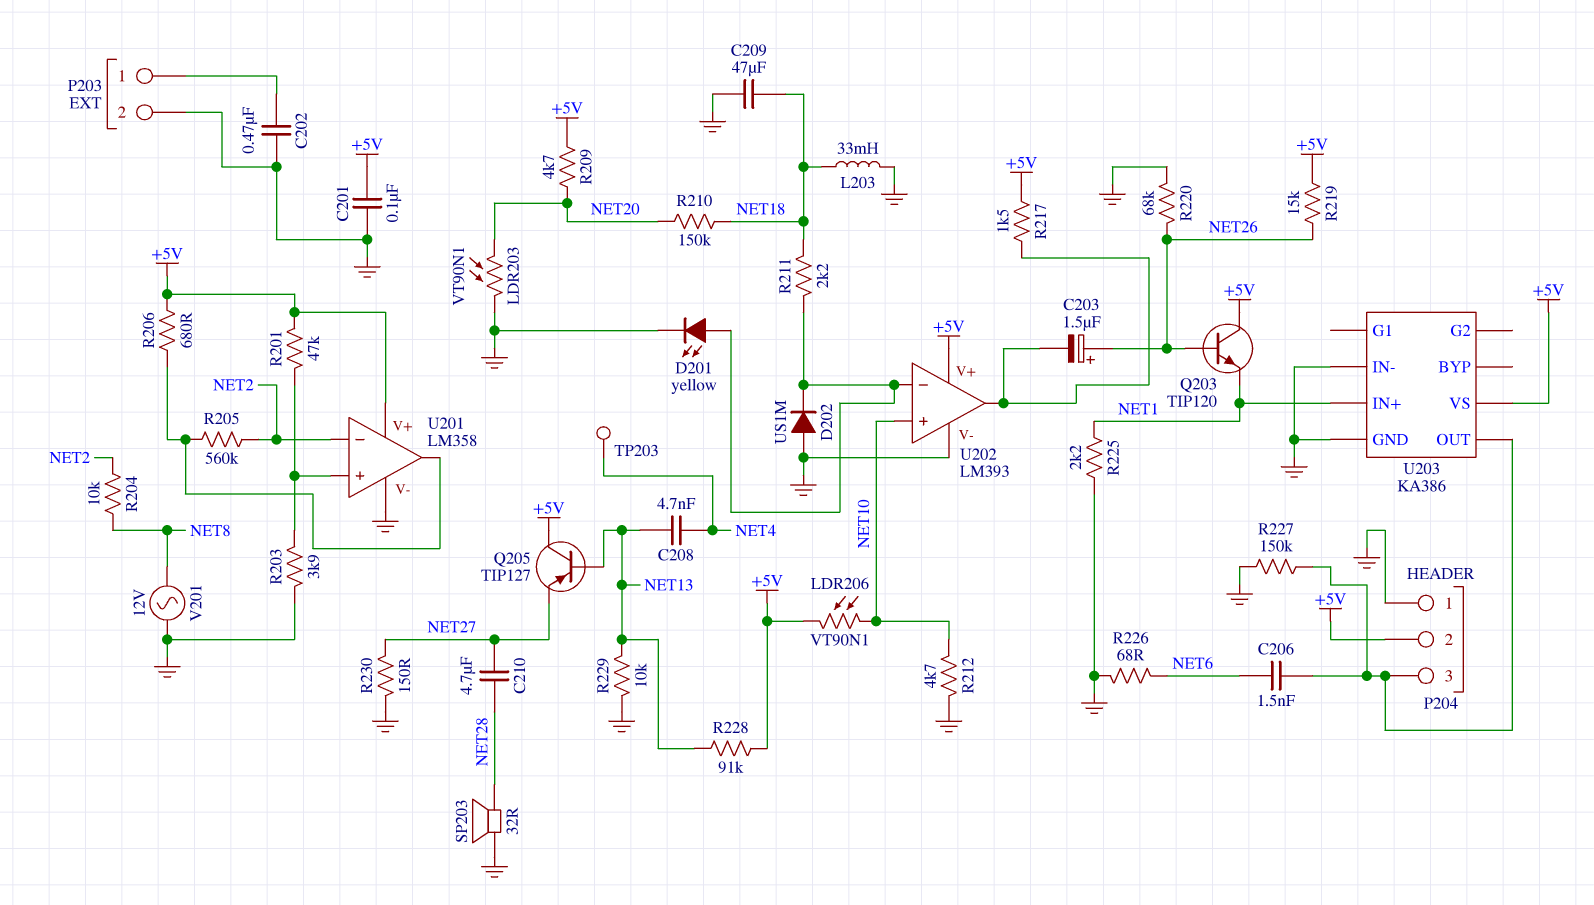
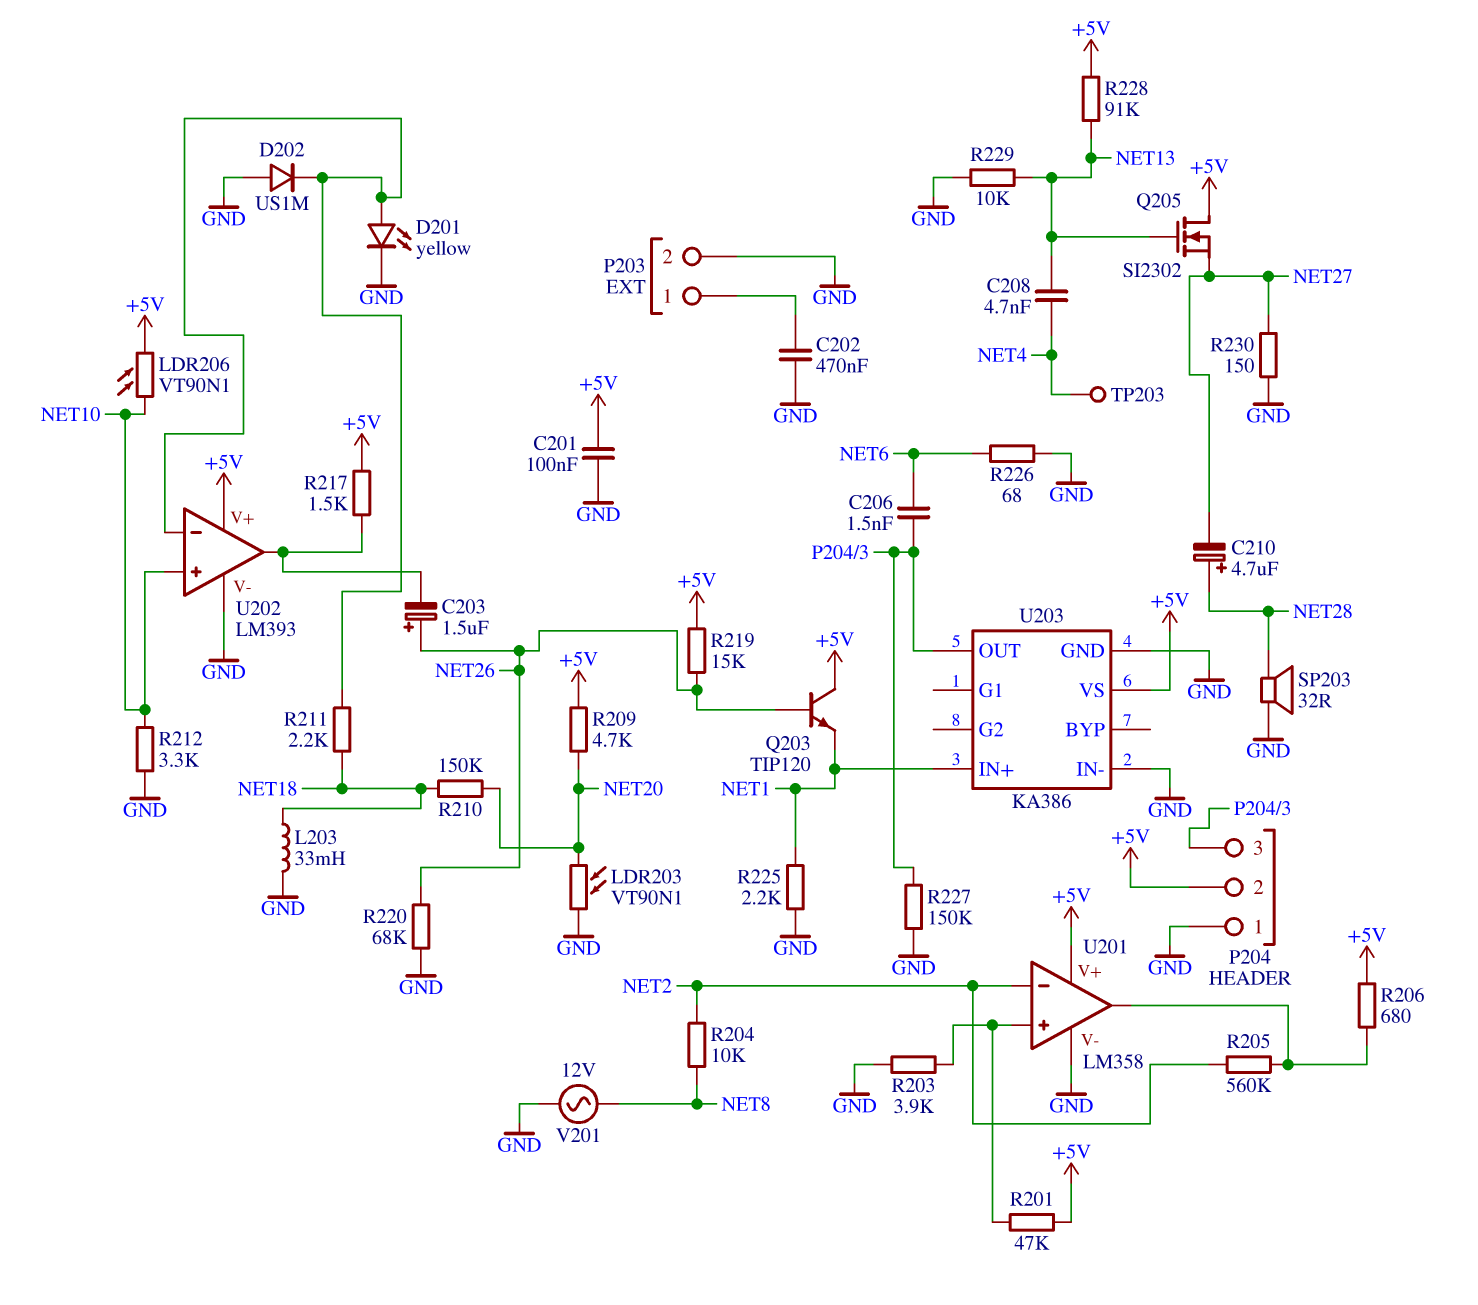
C209: 47uF (GND, NET18) -> none
C210: 4.7uF (NET27, NET28) -> 4.7uF (plus NET28, minus NET27)
Q205: PNP TIP127 (B NET13, C +5V, E NET27) -> NMOS SI2302 (G NET13, D +5V, S NET27)
R212: 4.7k (GND, NET10) -> 3.3k (GND, NET10)

